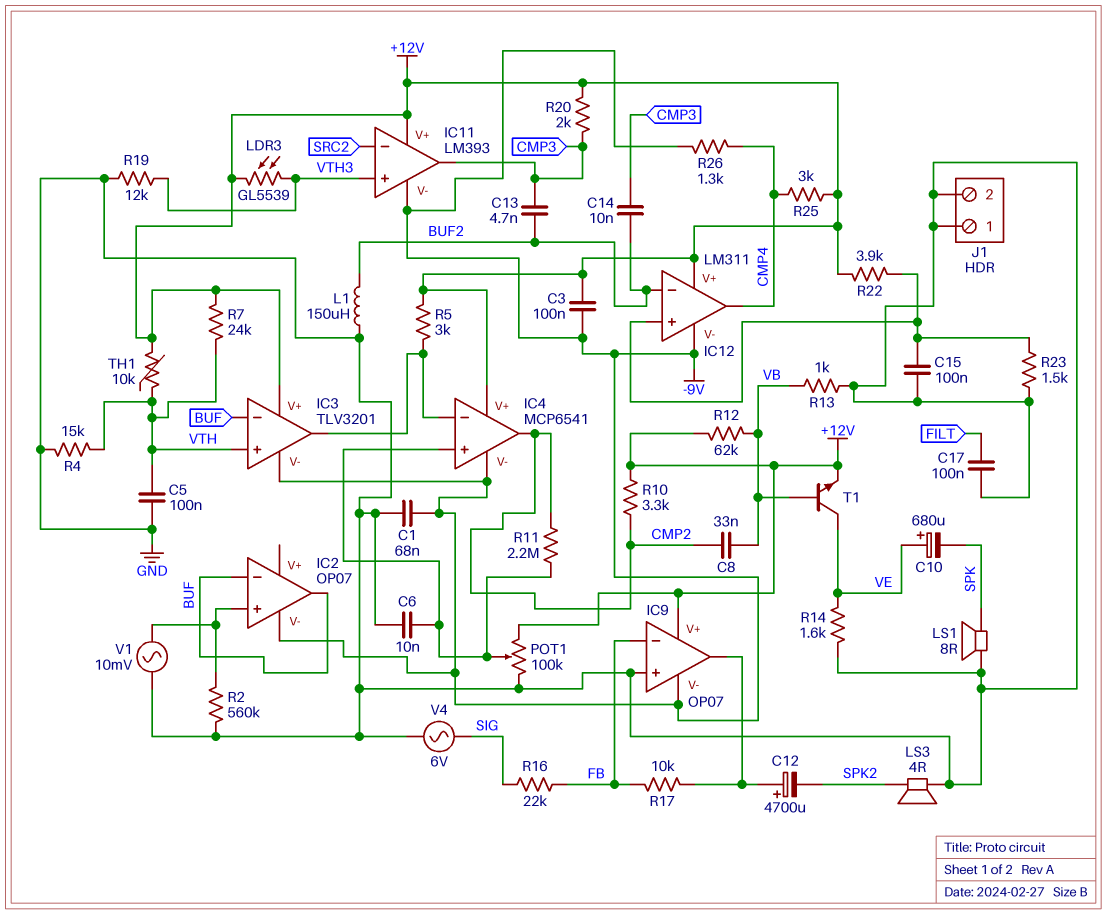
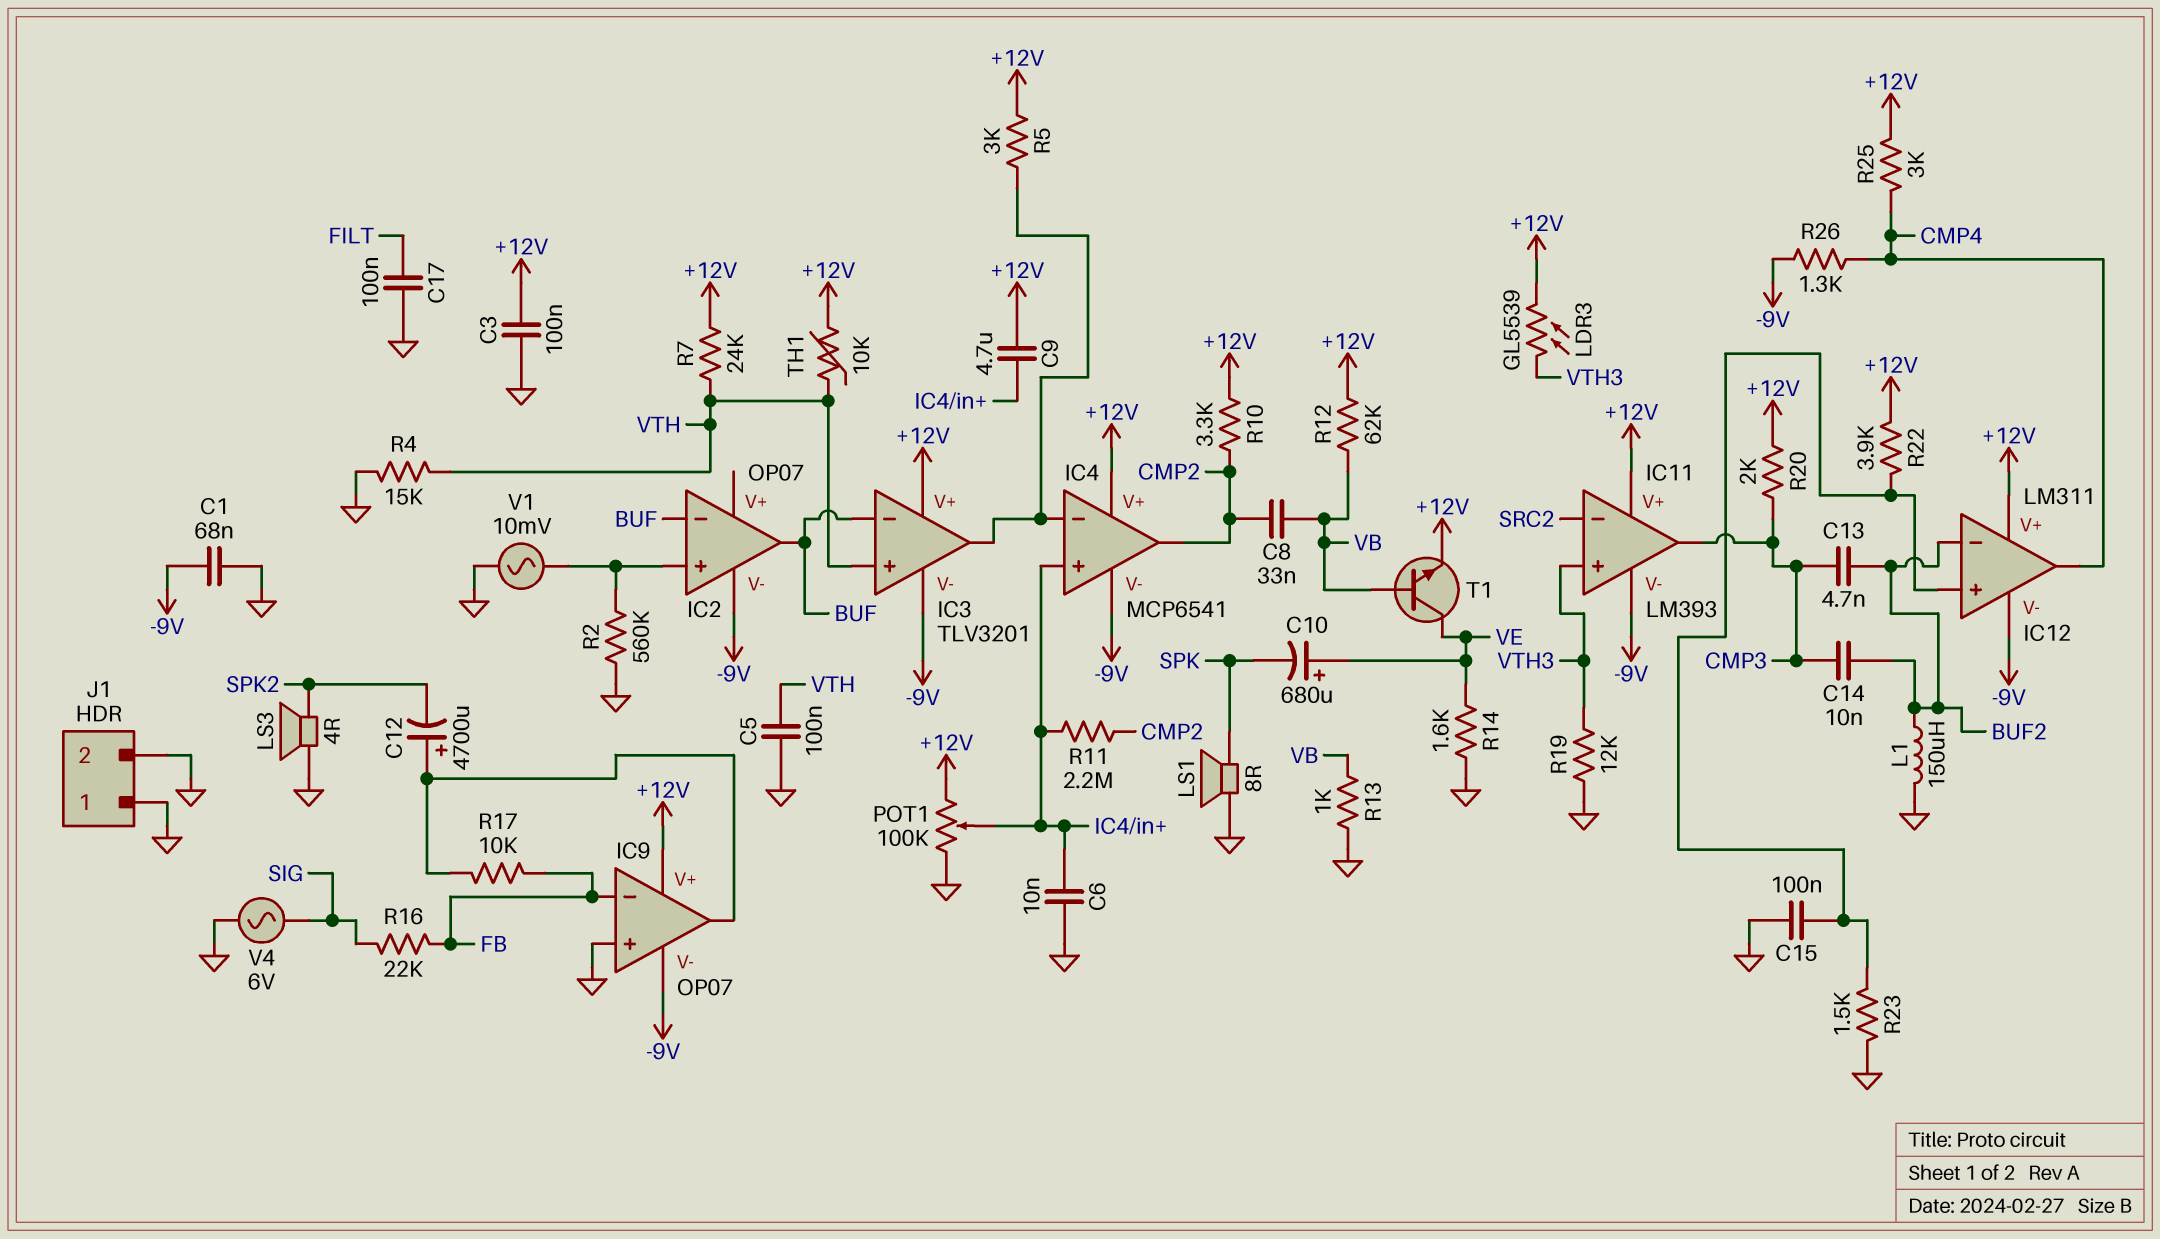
C3: 100nF (+12V, -9V) -> 100nF (+12V, GND)
C9: none -> 4.7uF (+12V, IC4/in+)

